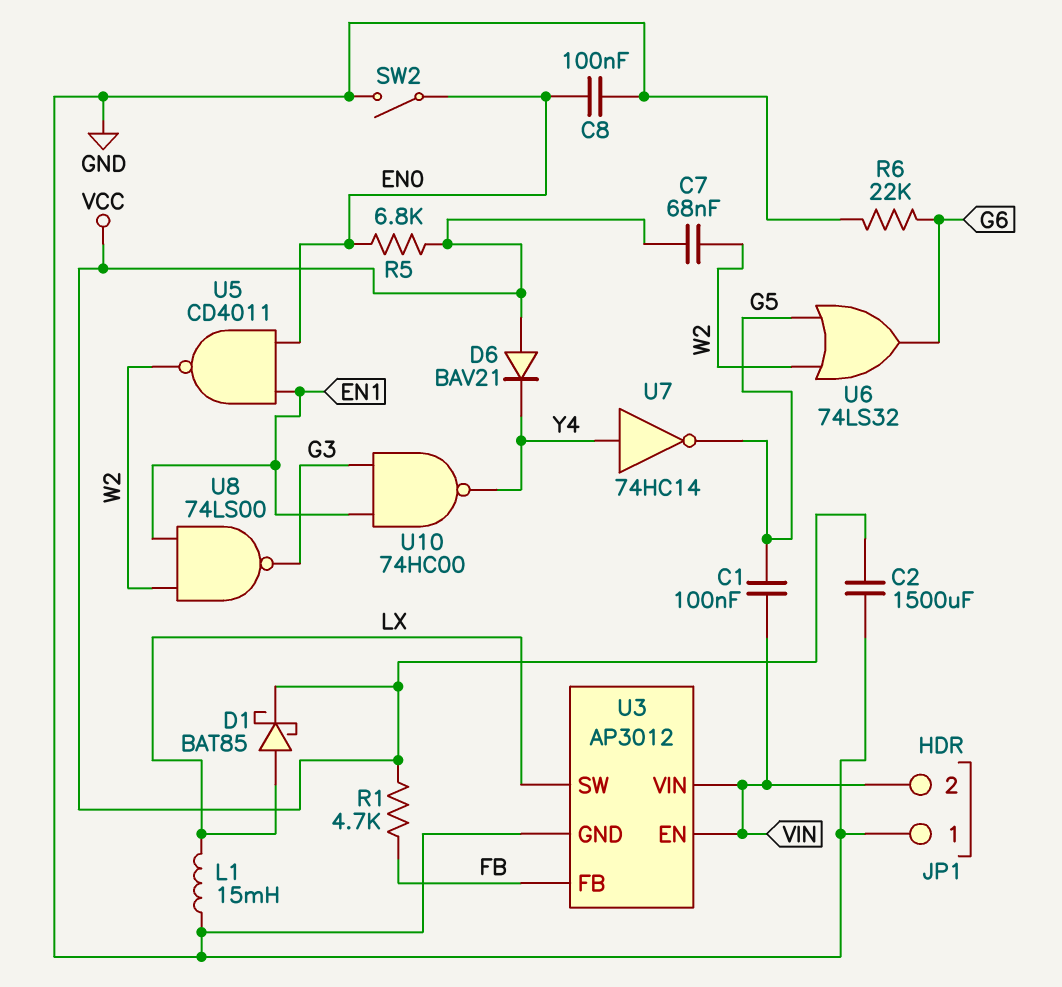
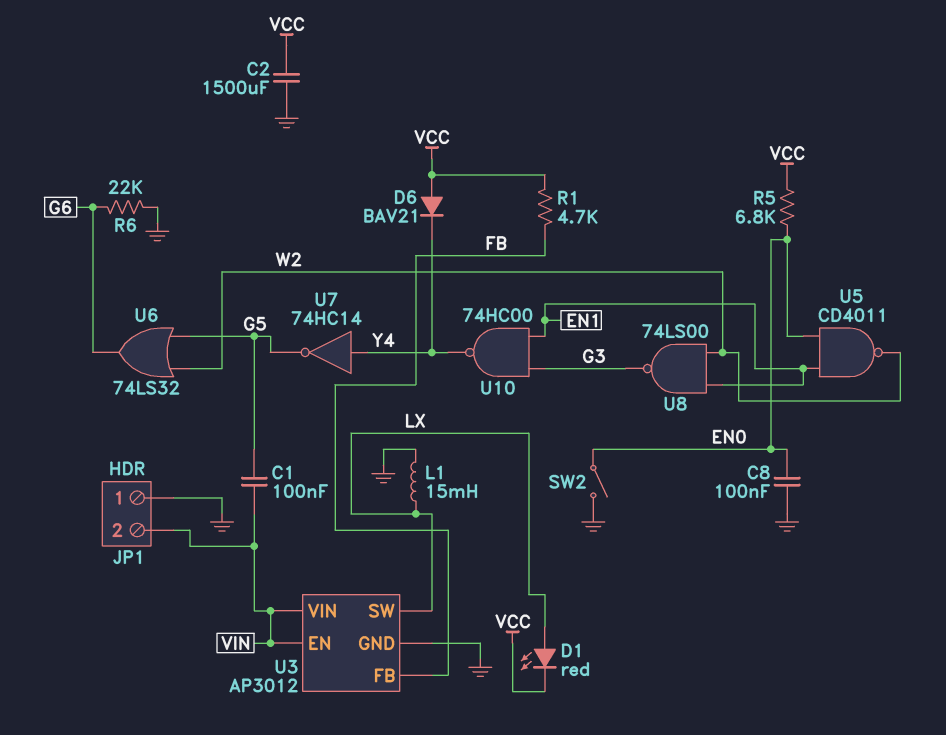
C7: 68nF (VCC, W2) -> none
D1: schottky BAT85 (A LX, K VCC) -> LED red (A LX, K VCC)

